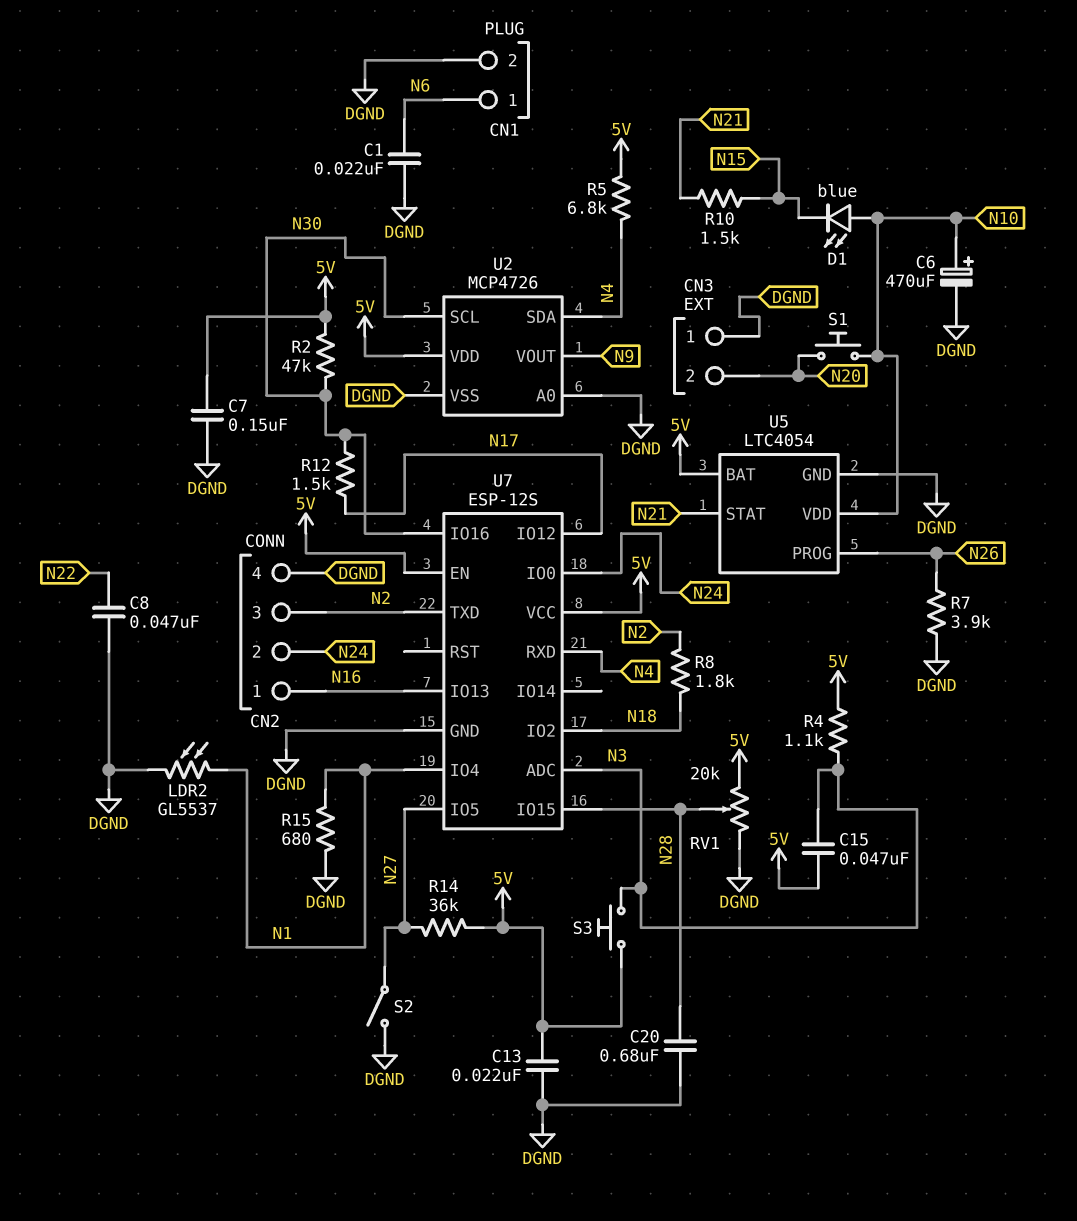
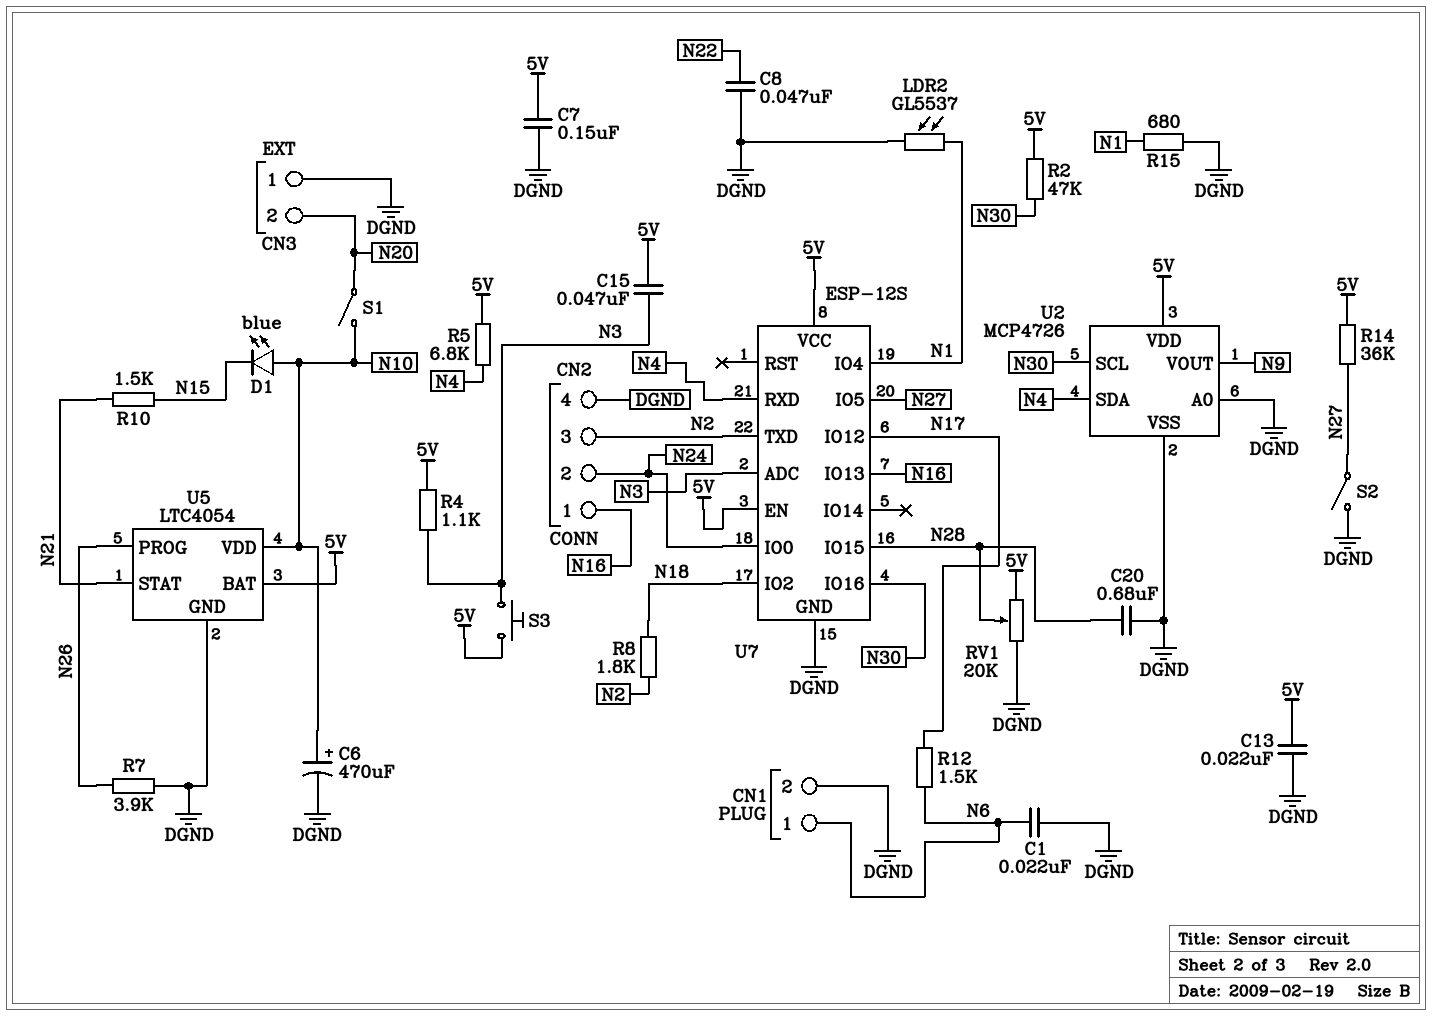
R12: 1.5k (N17, N30) -> 1.5k (N6, N17)
S1: button (N10, N20) -> switch (N10, N20)

